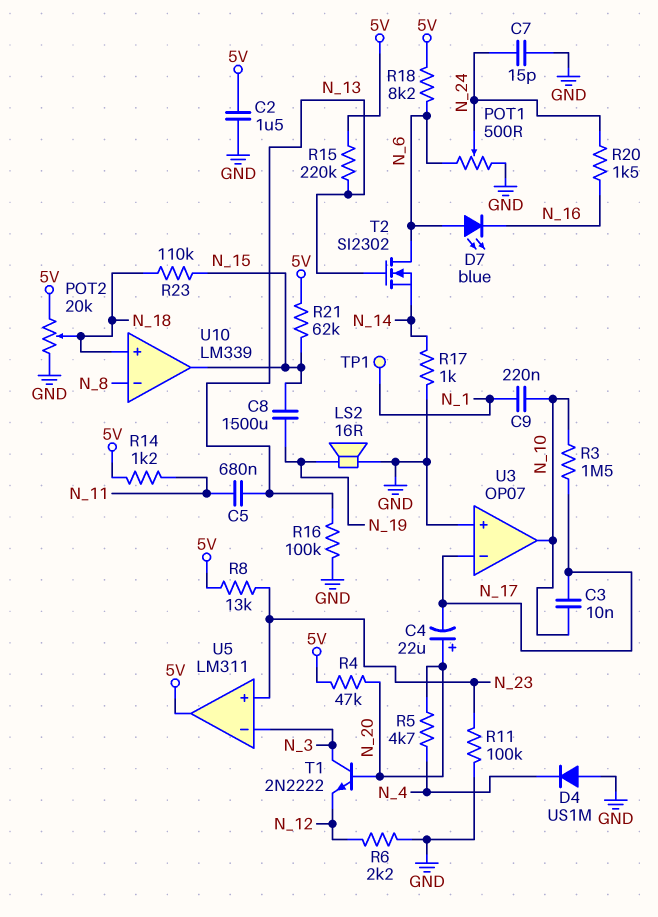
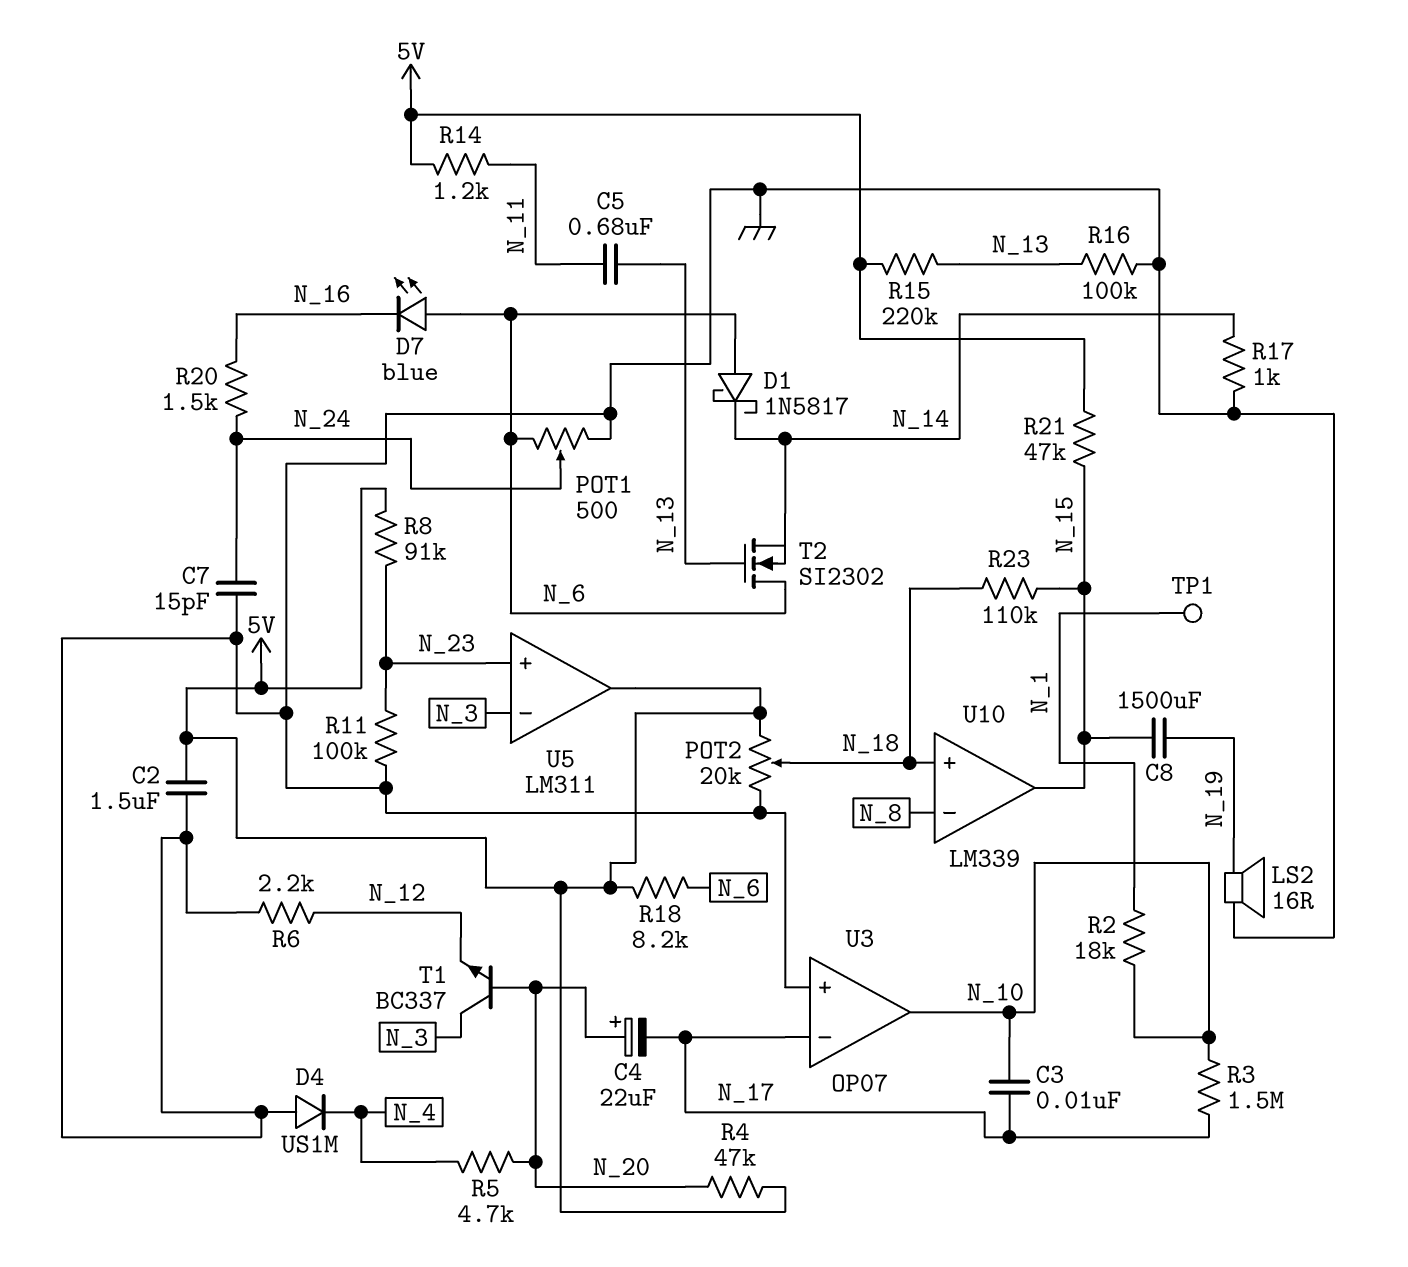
C9: 220nF (N_1, N_10) -> none
D1: none -> schottky 1N5817 (A N_6, K N_14)
R2: none -> 18k (N_1, N_10)
R8: 13k (5V, N_23) -> 91k (5V, N_23)
R21: 62k (5V, N_15) -> 47k (5V, N_15)
T1: NPN 2N2222 (B N_20, C N_3, E N_12) -> NPN BC337 (B N_20, C N_3, E N_12)

